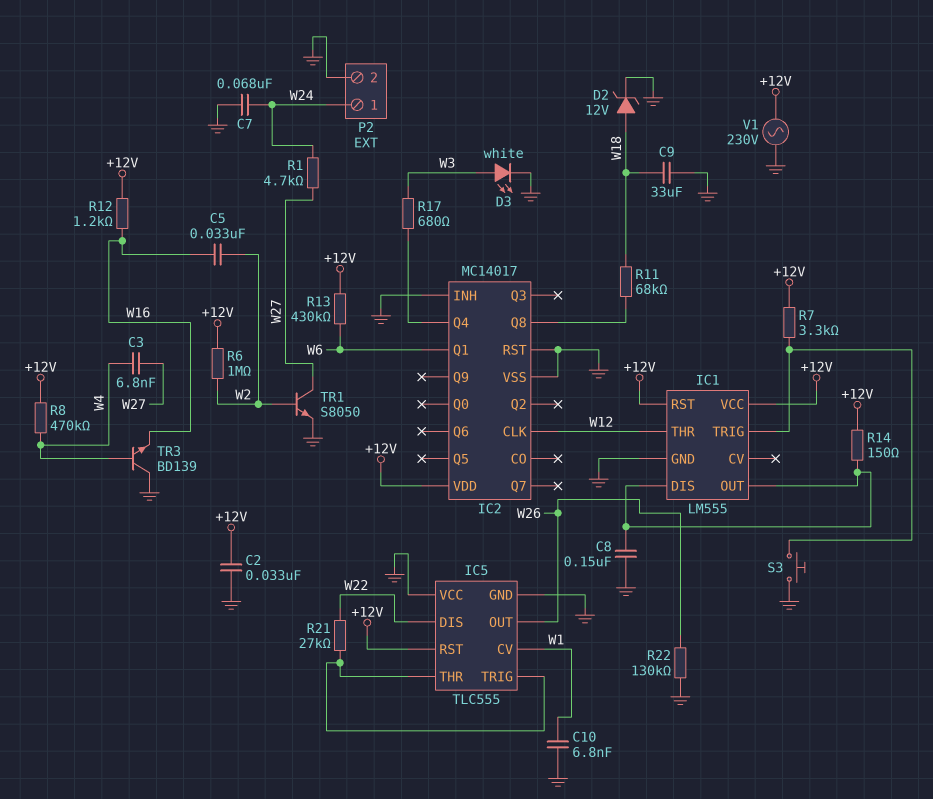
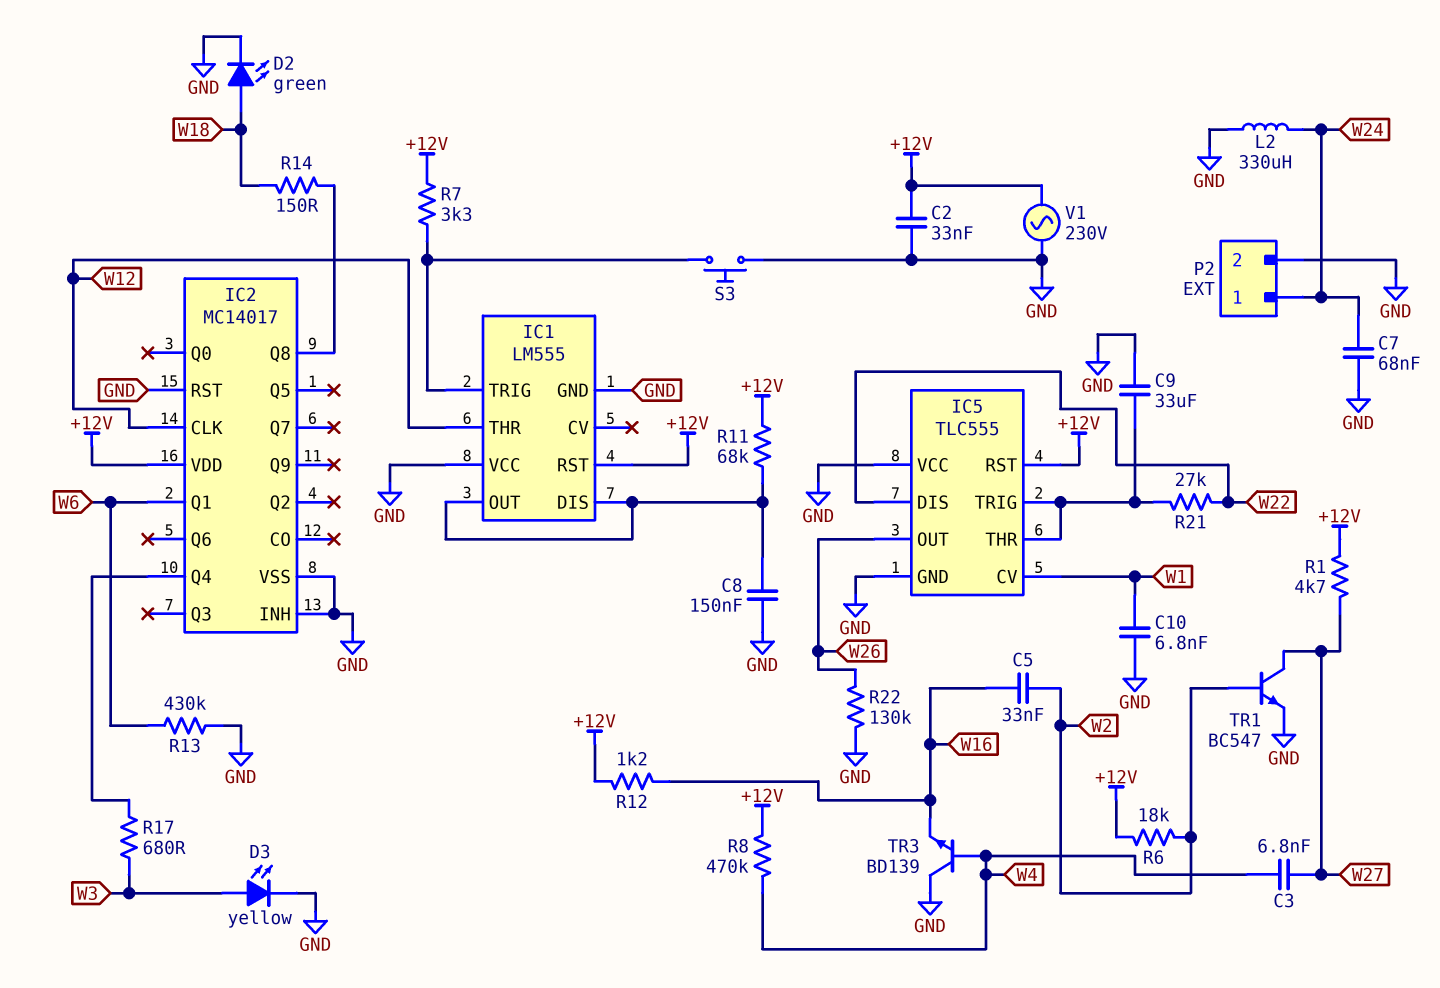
C9: 33uF (GND, W18) -> 33uF (GND, IC5/THR)
D2: zener 12V (A W18, K GND) -> LED green (A W18, K GND)
D3: LED white (A W3, K GND) -> LED yellow (A W3, K GND)
IC1 pin VCC: +12V -> GND
L2: none -> 330uH (GND, W24)
R1: 4.7k (W24, W27) -> 4.7k (+12V, W27)
R6: 1M (+12V, W2) -> 18k (+12V, W2)
R11: 68k (IC2/Q8, W18) -> 68k (+12V, IC1/DIS)
R13: 430k (+12V, W6) -> 430k (GND, W6)
R14: 150 (+12V, IC1/DIS) -> 150 (IC2/Q8, W18)
TR1: NPN S8050 (B W2, C W27, E GND) -> NPN BC547 (B W2, C W27, E GND)

